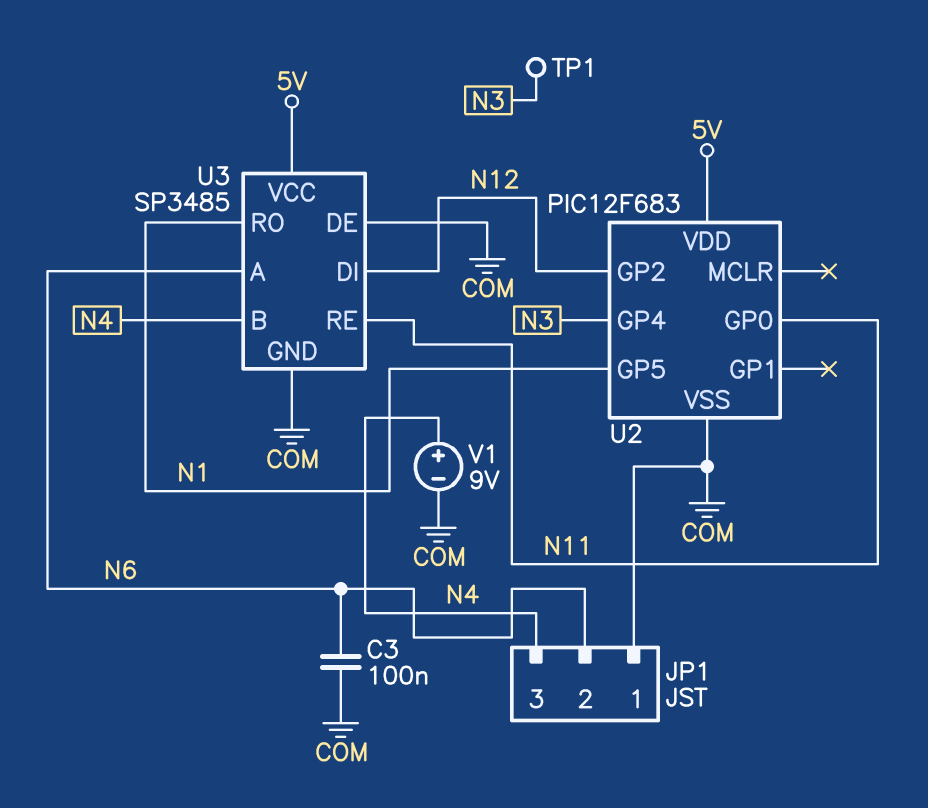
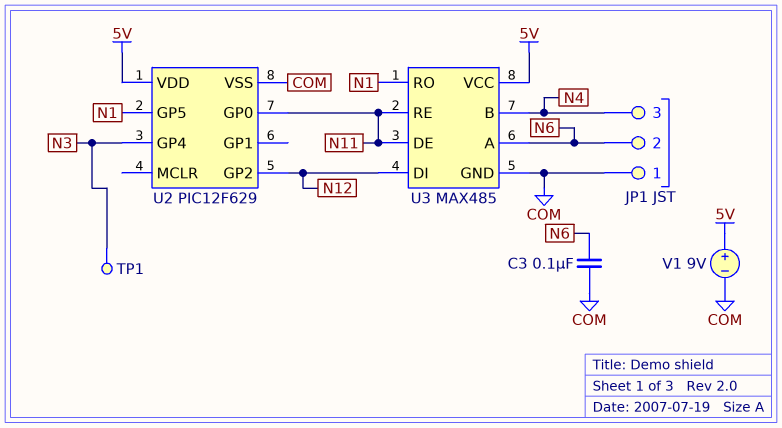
U2: PIC12F683 -> PIC12F629
U3: SP3485 -> MAX485
U3 pin DE: COM -> N11
V1: 9V (plus N4, minus COM) -> 9V (plus 5V, minus COM)

